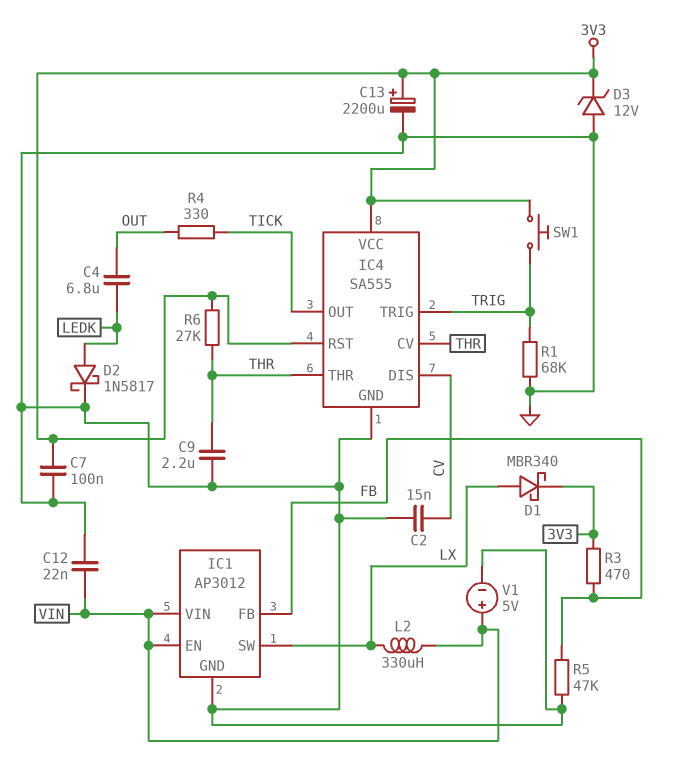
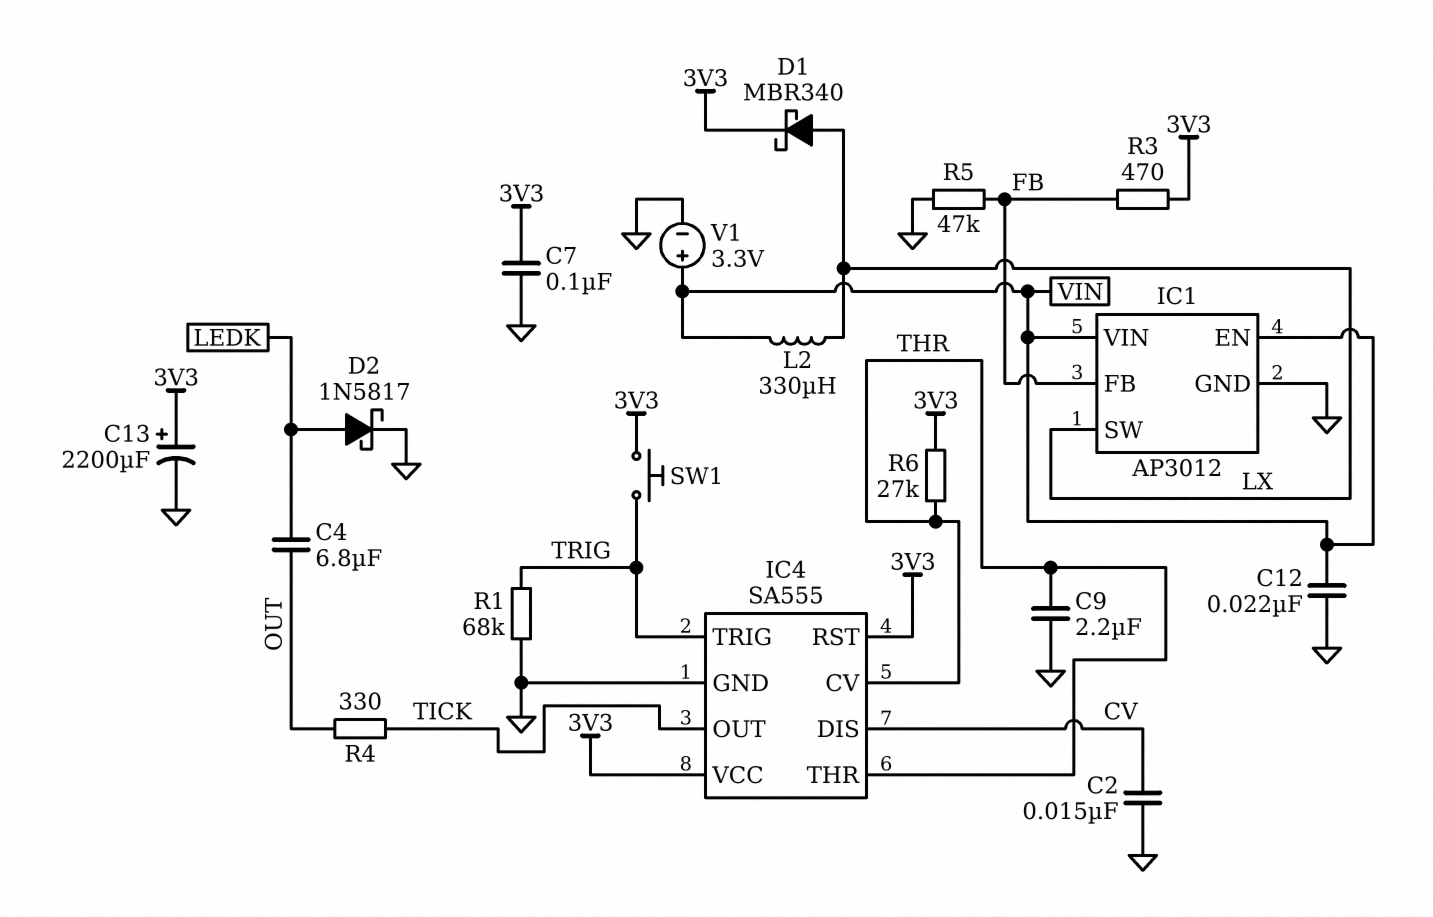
D3: zener 12V (A GND, K 3V3) -> none
V1: 5V (plus VIN, minus GND) -> 3.3V (plus VIN, minus GND)

